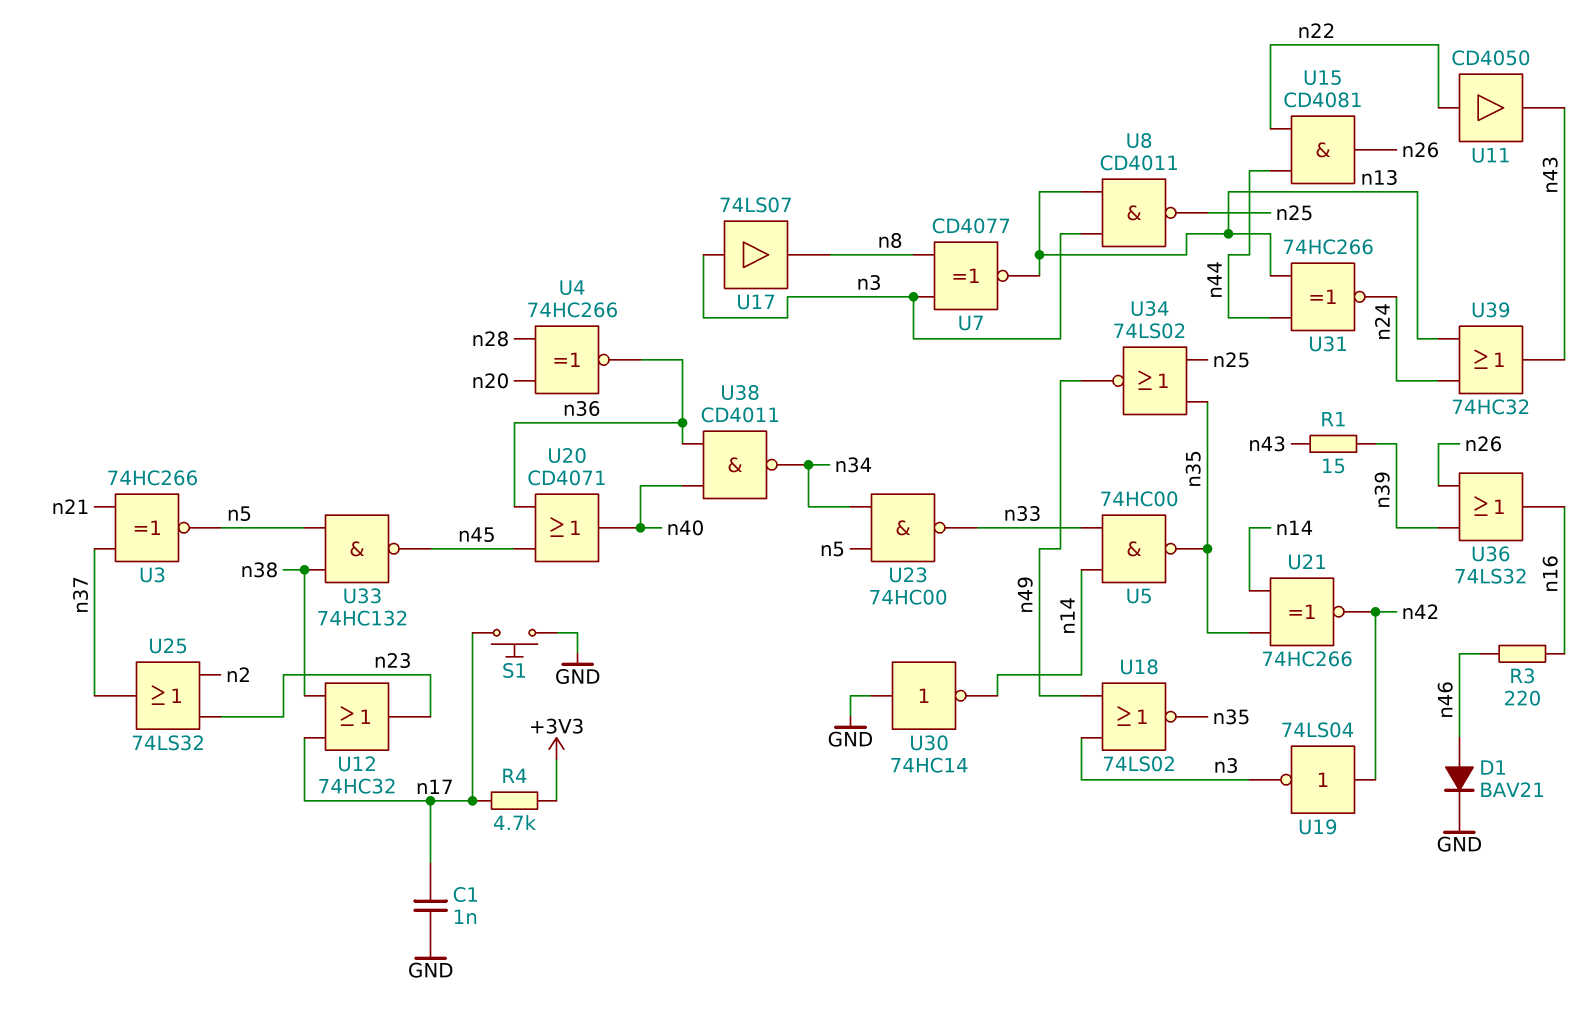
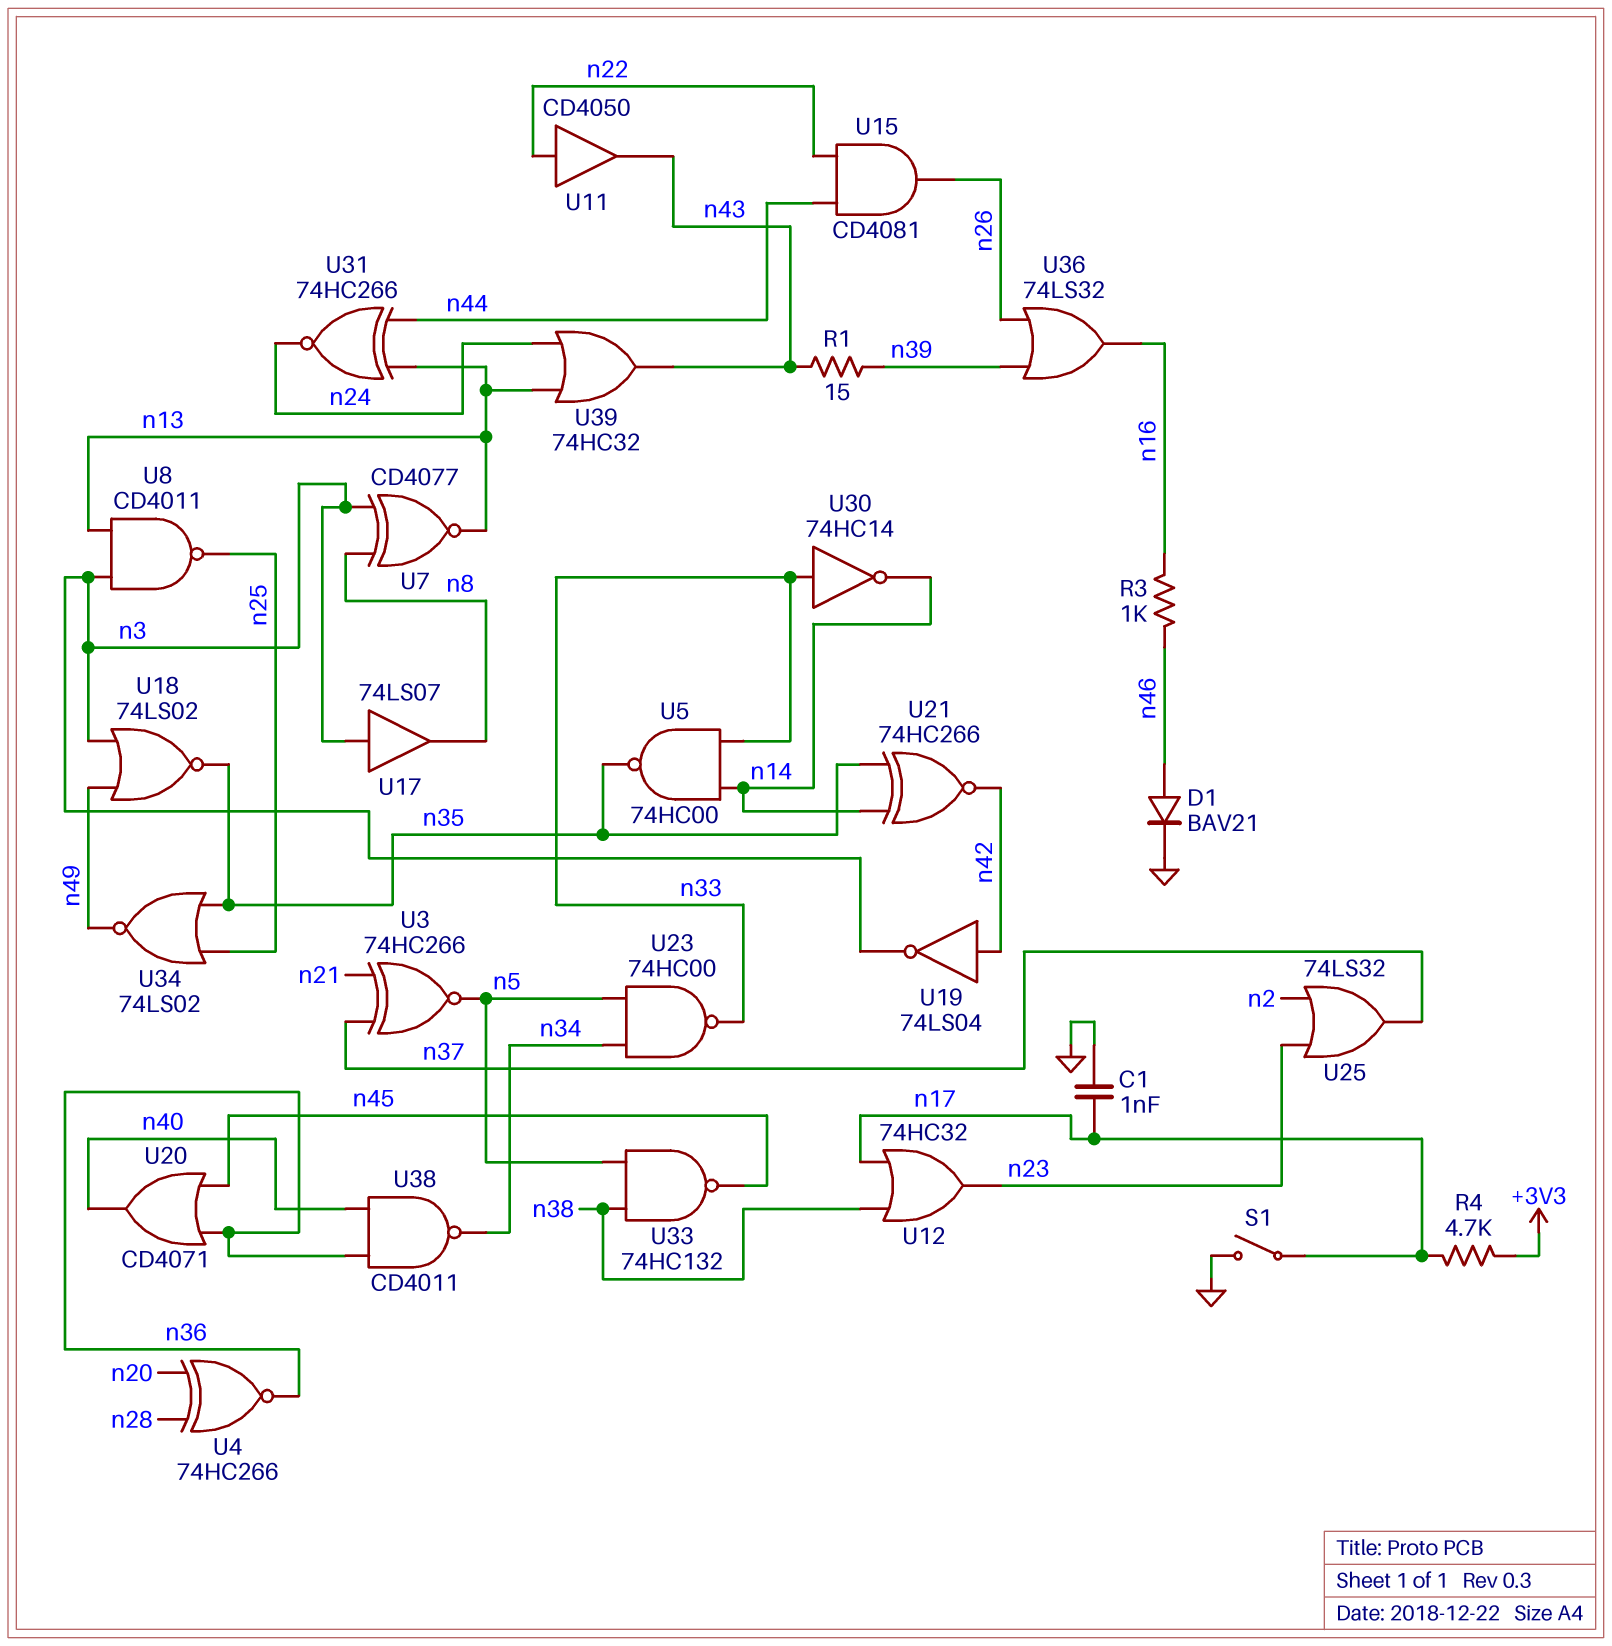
R3: 220 (n16, n46) -> 1k (n16, n46)
S1: button (GND, n17) -> switch (GND, n17)
U30: NOT 74HC14 (in GND, out n14) -> NOT 74HC14 (in n33, out n14)

